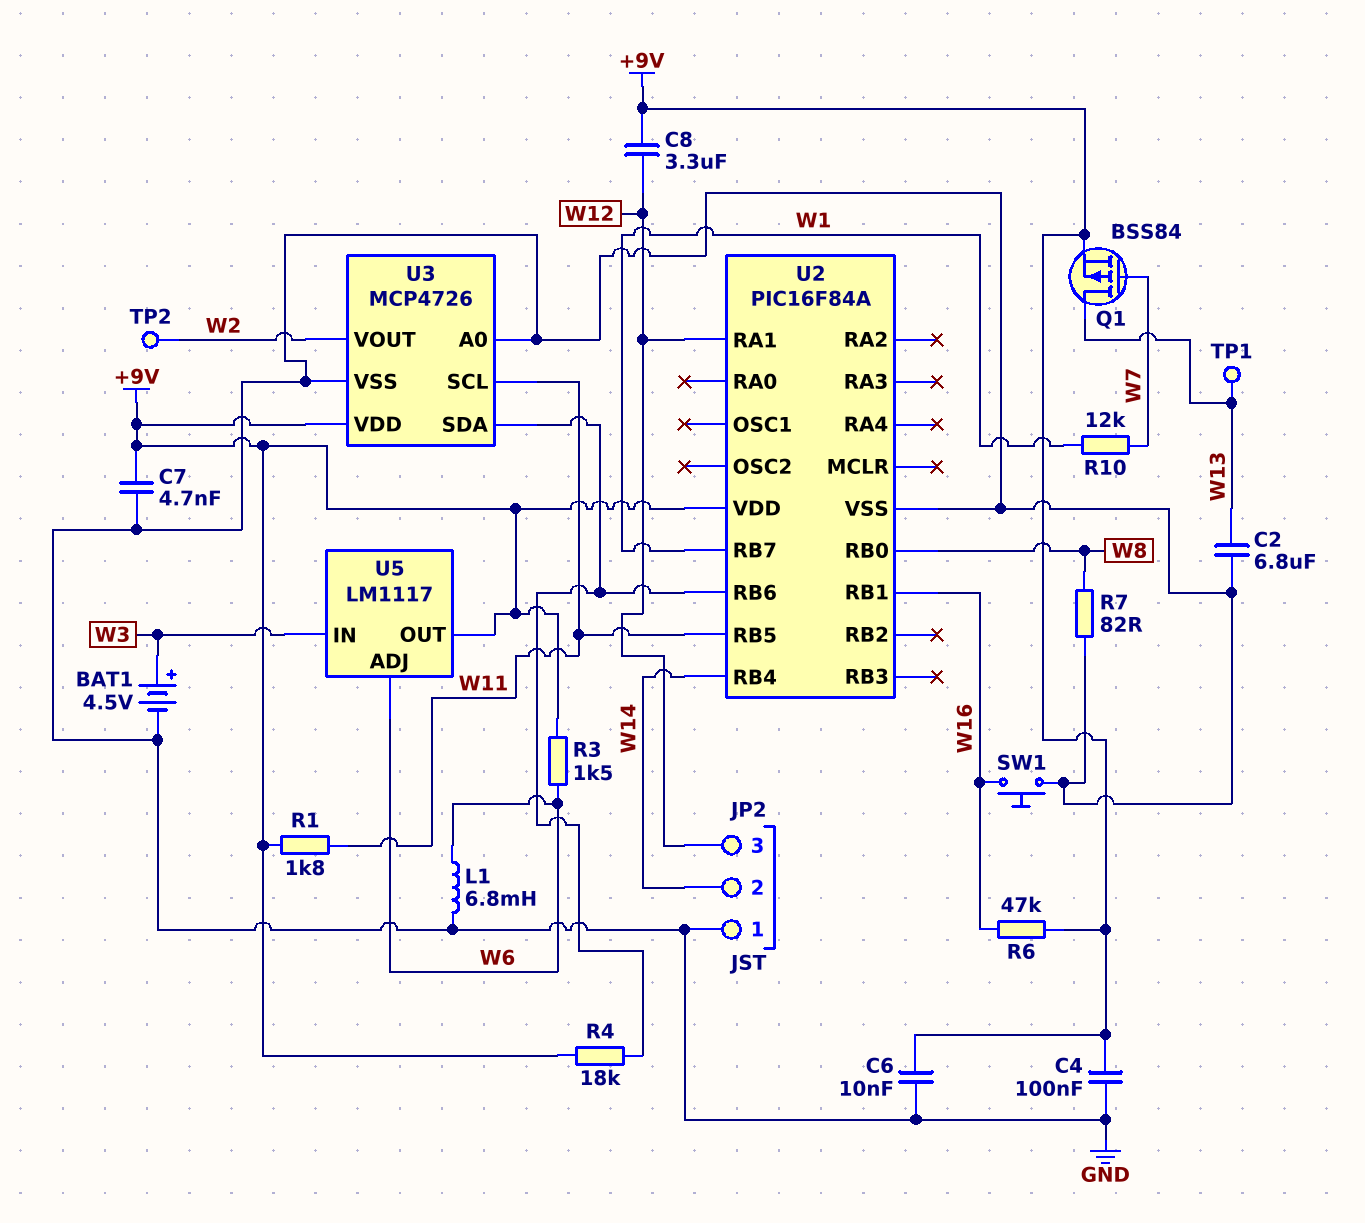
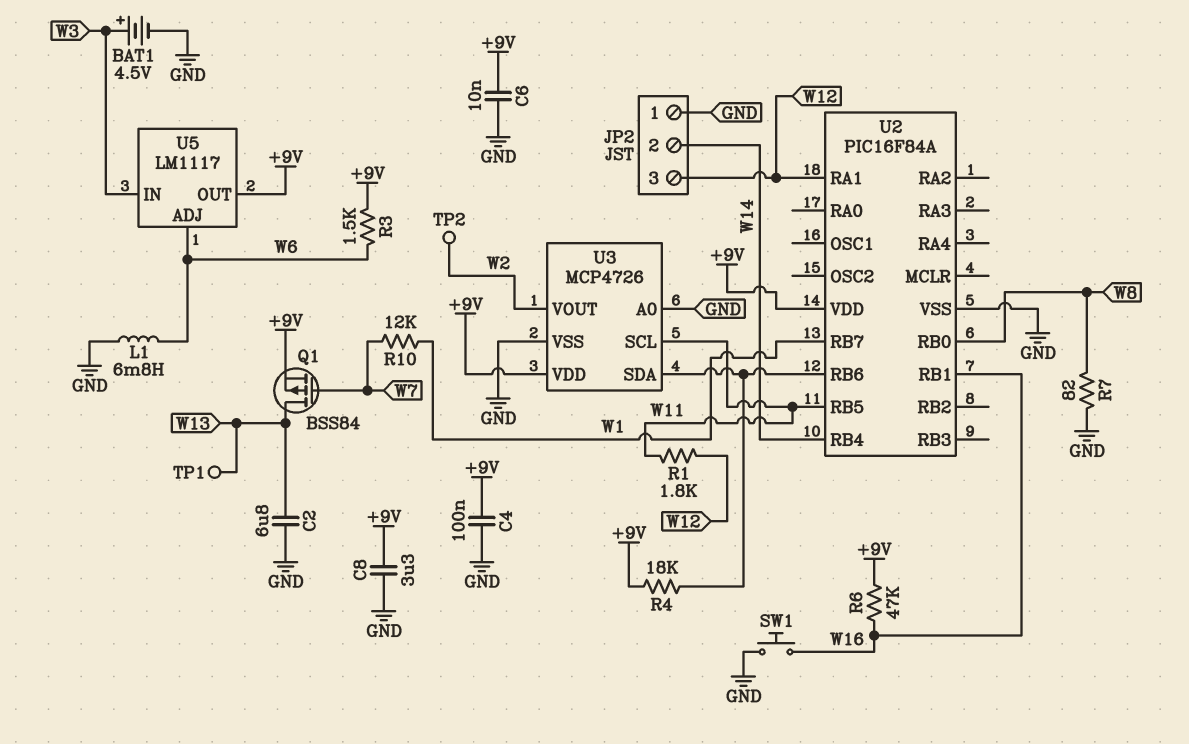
C7: 4.7nF (+9V, GND) -> none
C8: 3.3uF (+9V, W12) -> 3.3uF (+9V, GND)
R1: 1.8k (+9V, W11) -> 1.8k (W11, W12)

